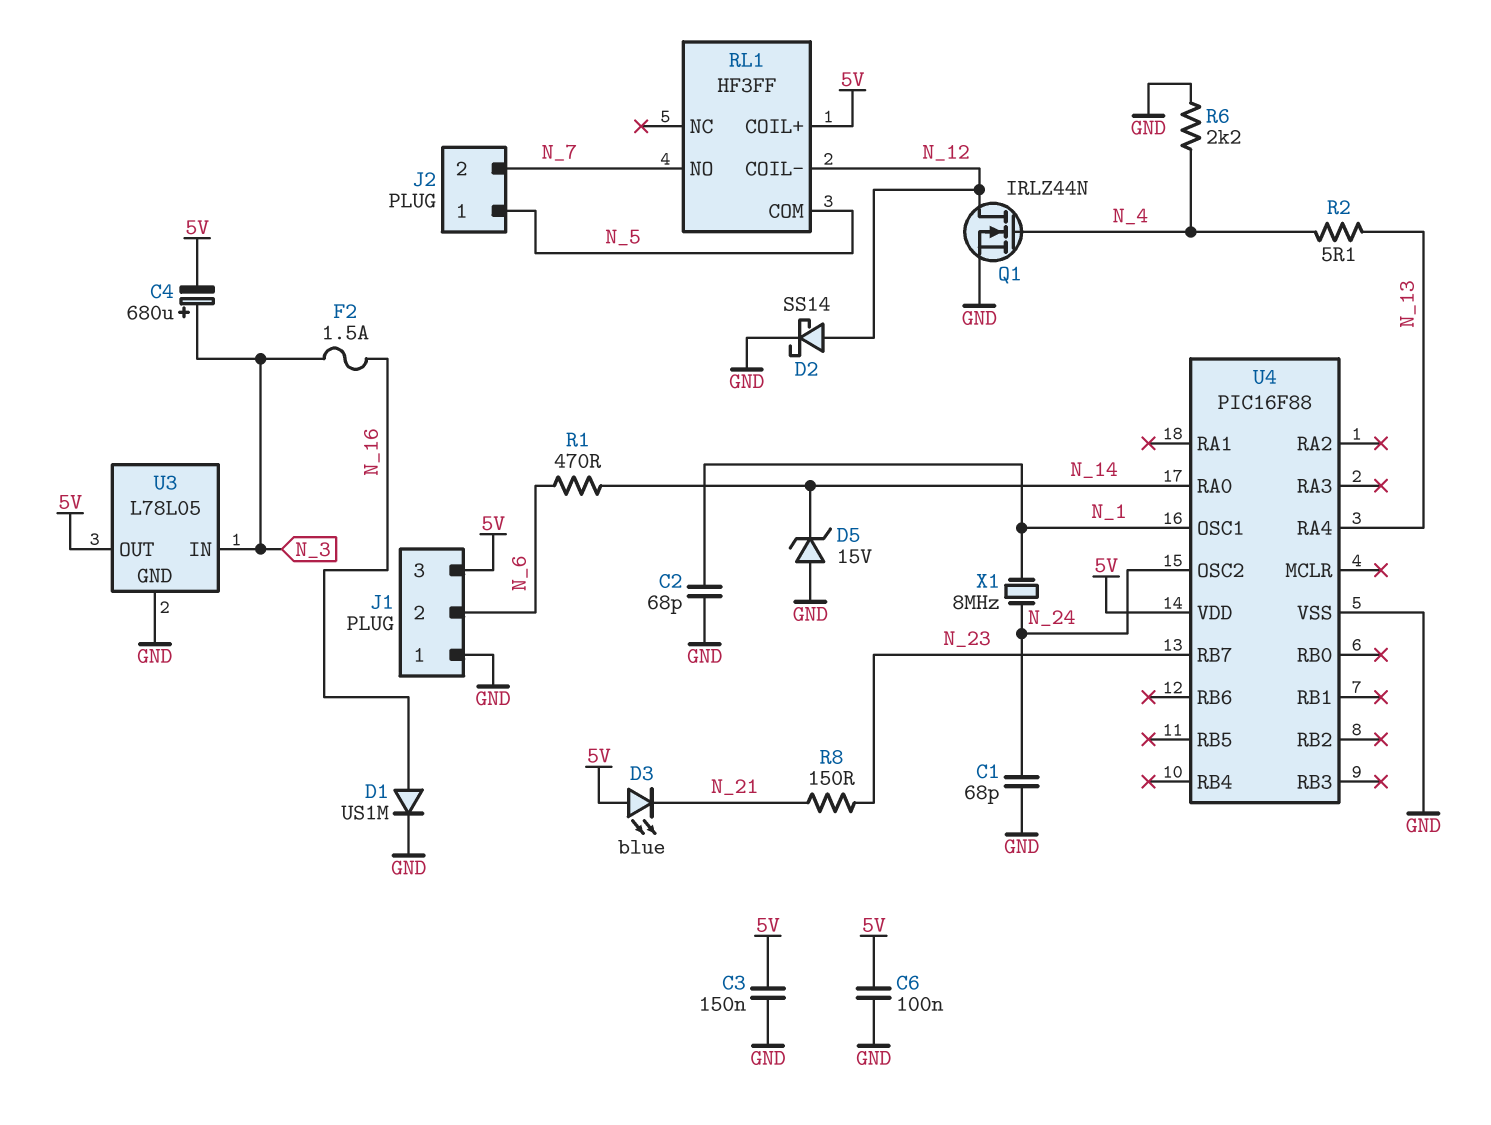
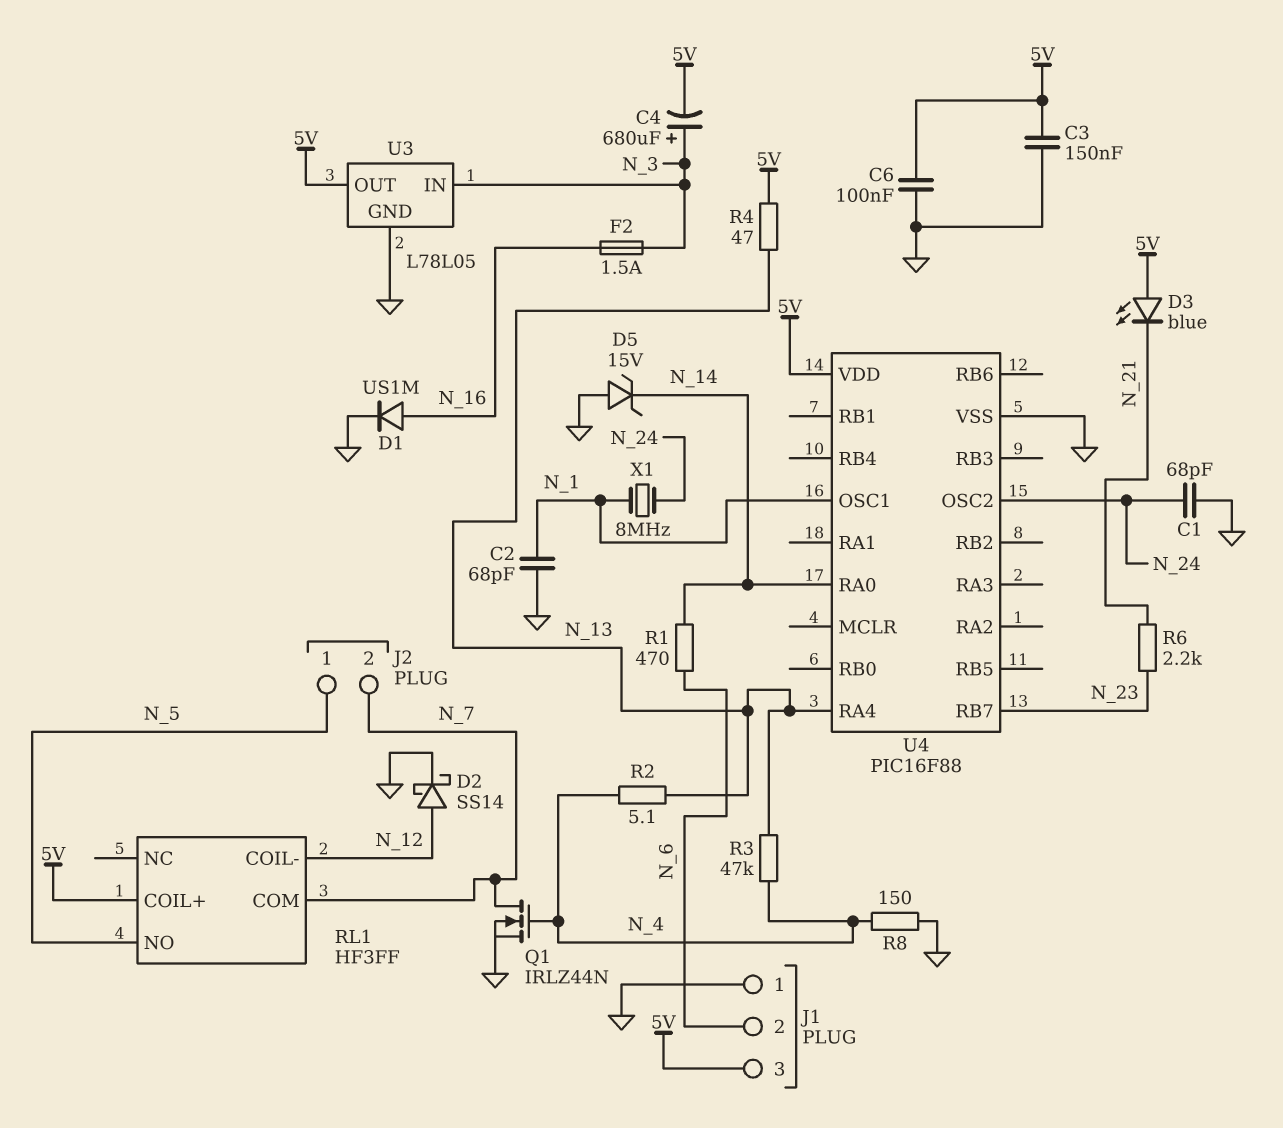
Q1: NMOS IRLZ44N (G N_4, D N_12, S GND) -> NMOS IRLZ44N (G N_4, D N_7, S GND)
R3: none -> 47k (N_4, N_13)
R4: none -> 47 (5V, N_13)
R6: 2.2k (GND, N_4) -> 2.2k (N_21, N_23)
R8: 150 (N_21, N_23) -> 150 (GND, N_4)
RL1 pin COM: N_5 -> N_7
RL1 pin NO: N_7 -> N_5

